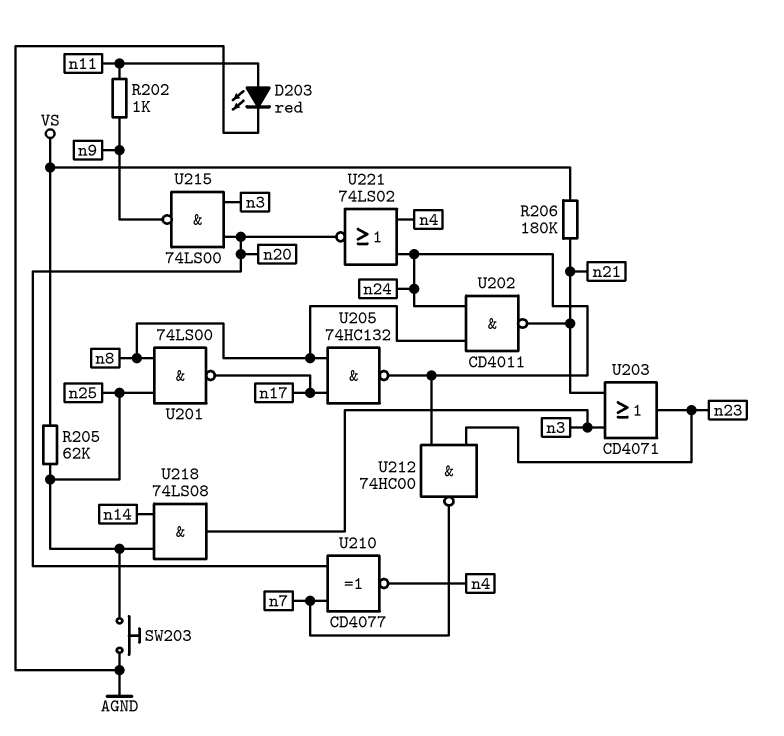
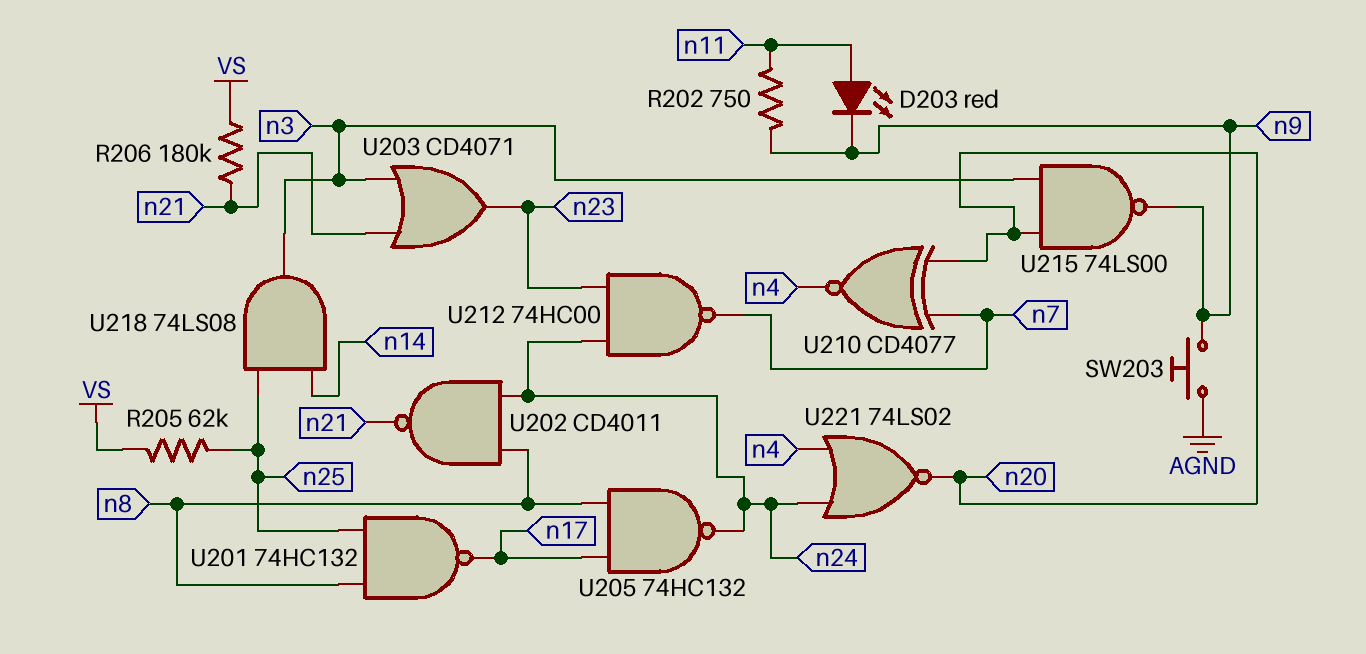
D203: LED red (A n11, K AGND) -> LED red (A n11, K n9)
R202: 1k (n9, n11) -> 750 (n9, n11)
SW203: button (AGND, n25) -> button (AGND, n9)
U201: NAND 74LS00 (in n8, in n25, out n17) -> NAND 74HC132 (in n8, in n25, out n17)

